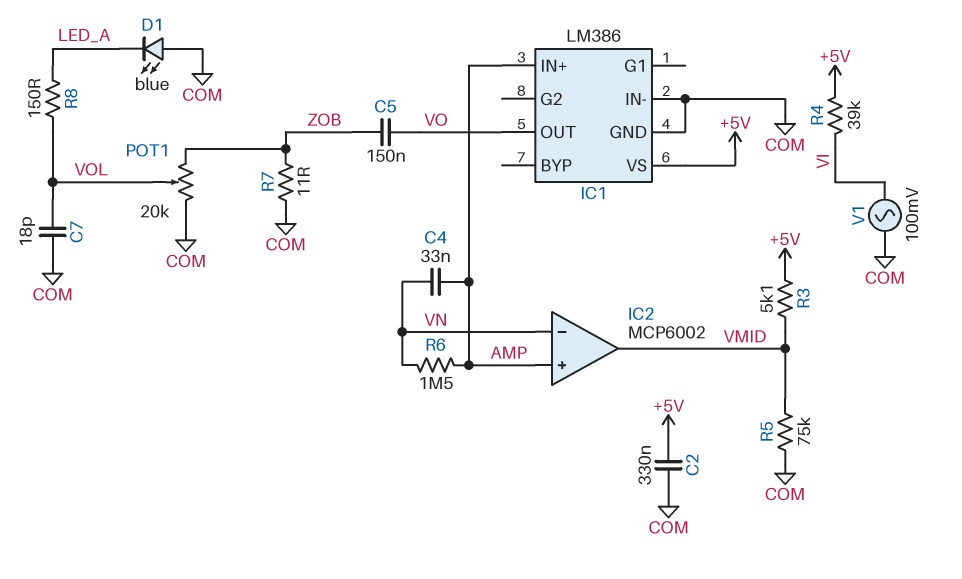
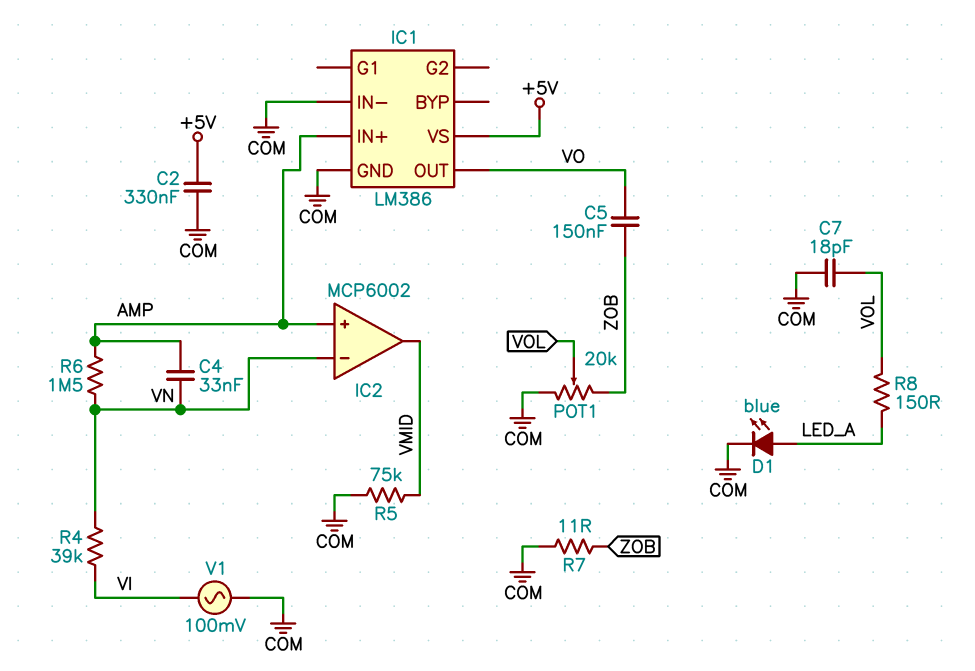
D1: LED blue (A COM, K LED_A) -> LED blue (A LED_A, K COM)
R3: 5.1k (+5V, VMID) -> none
R4: 39k (+5V, VI) -> 39k (VI, VN)

